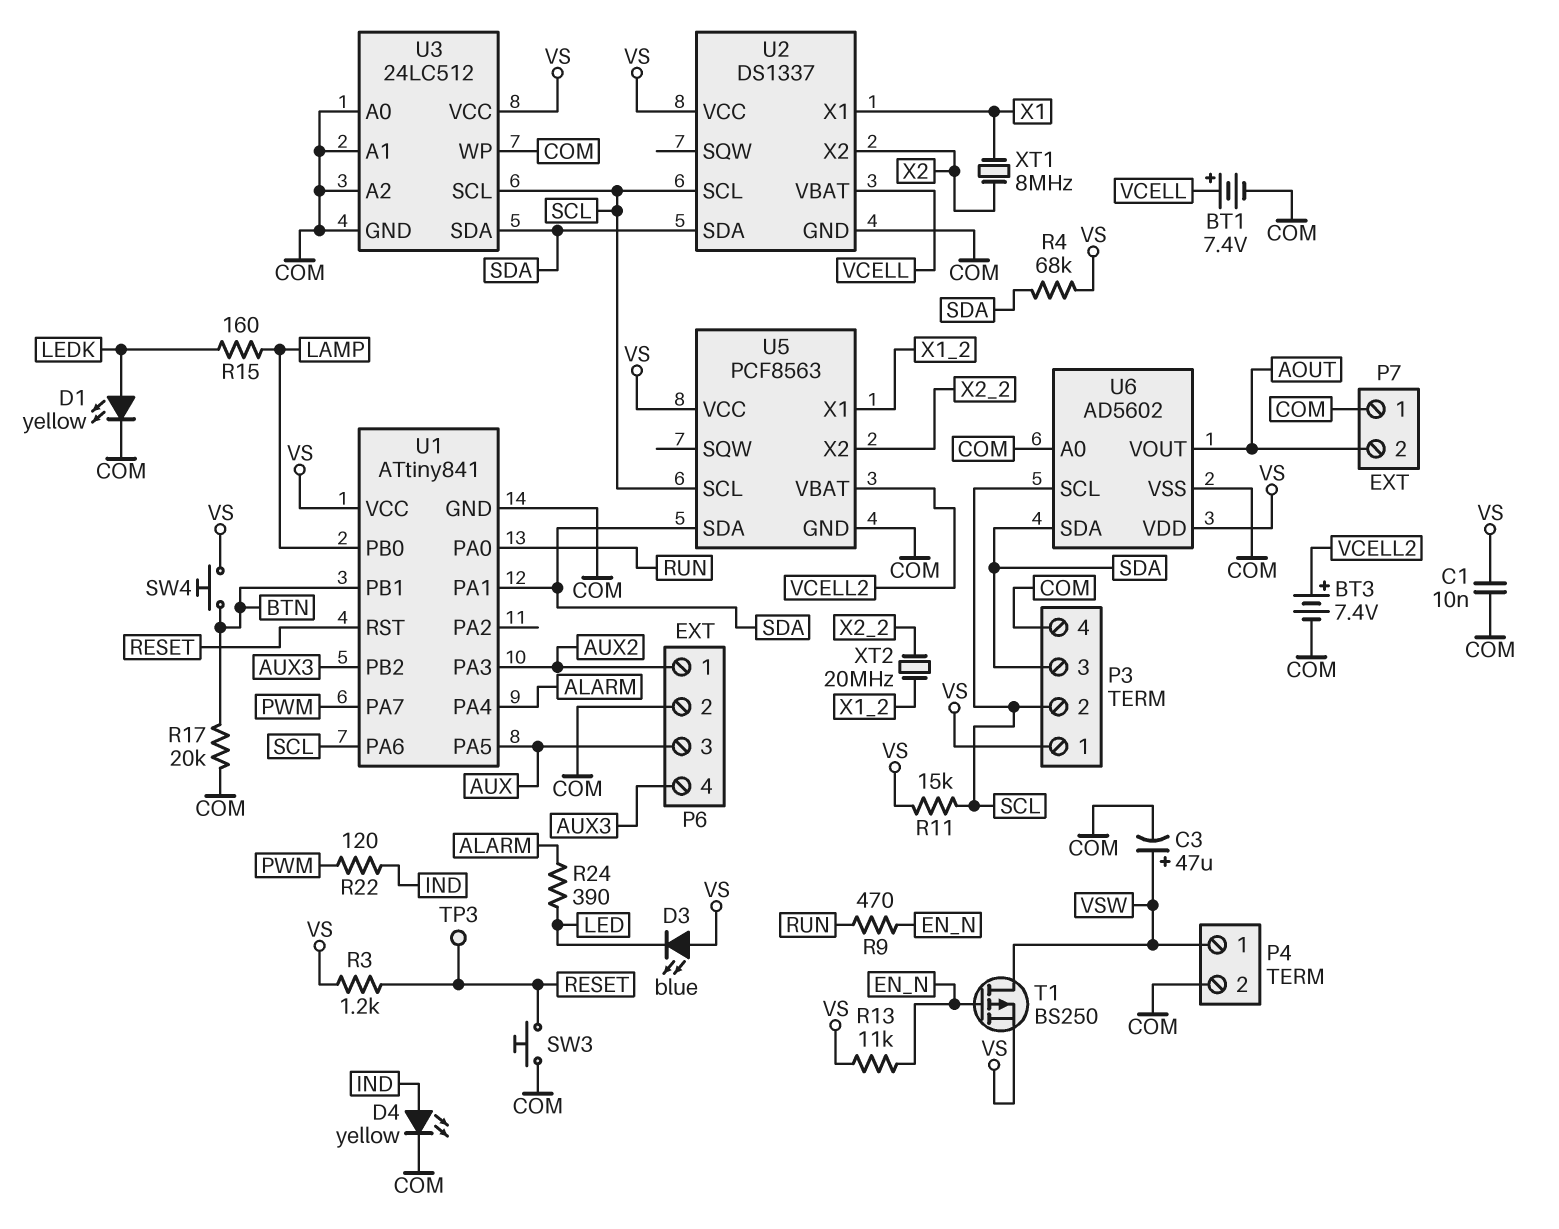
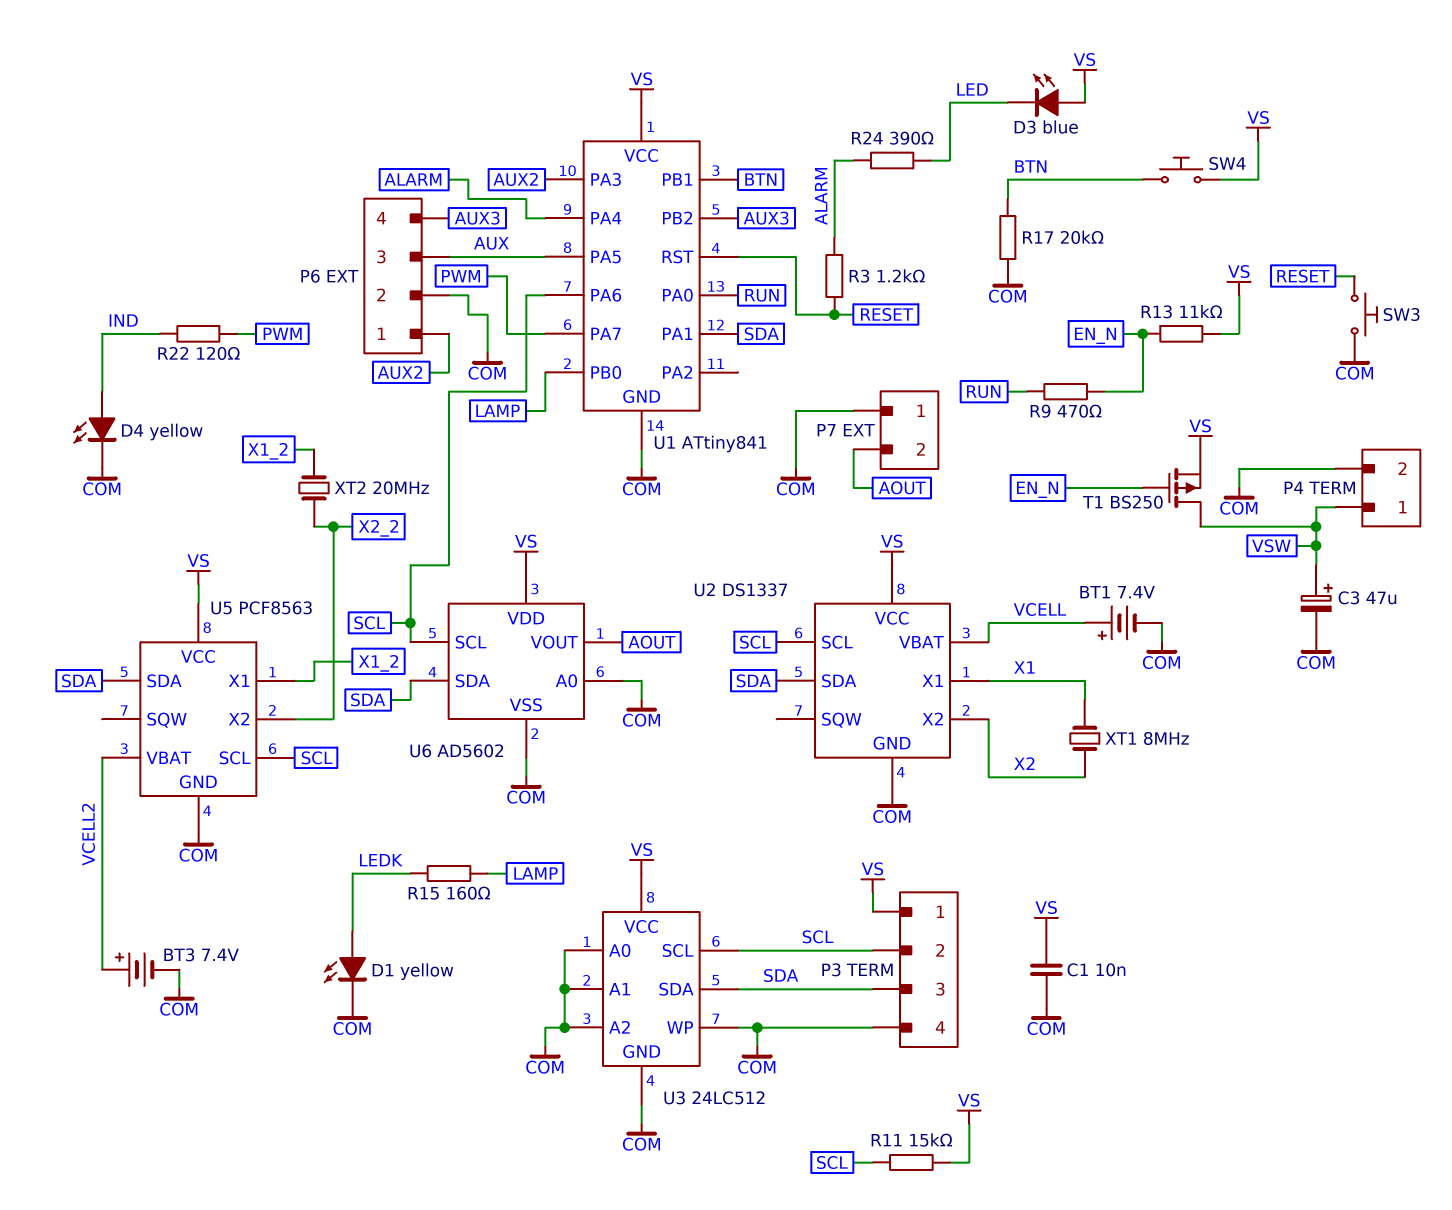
R3: 1.2k (RESET, VS) -> 1.2k (ALARM, RESET)
R4: 68k (SDA, VS) -> none
TP3: test point (RESET) -> none

